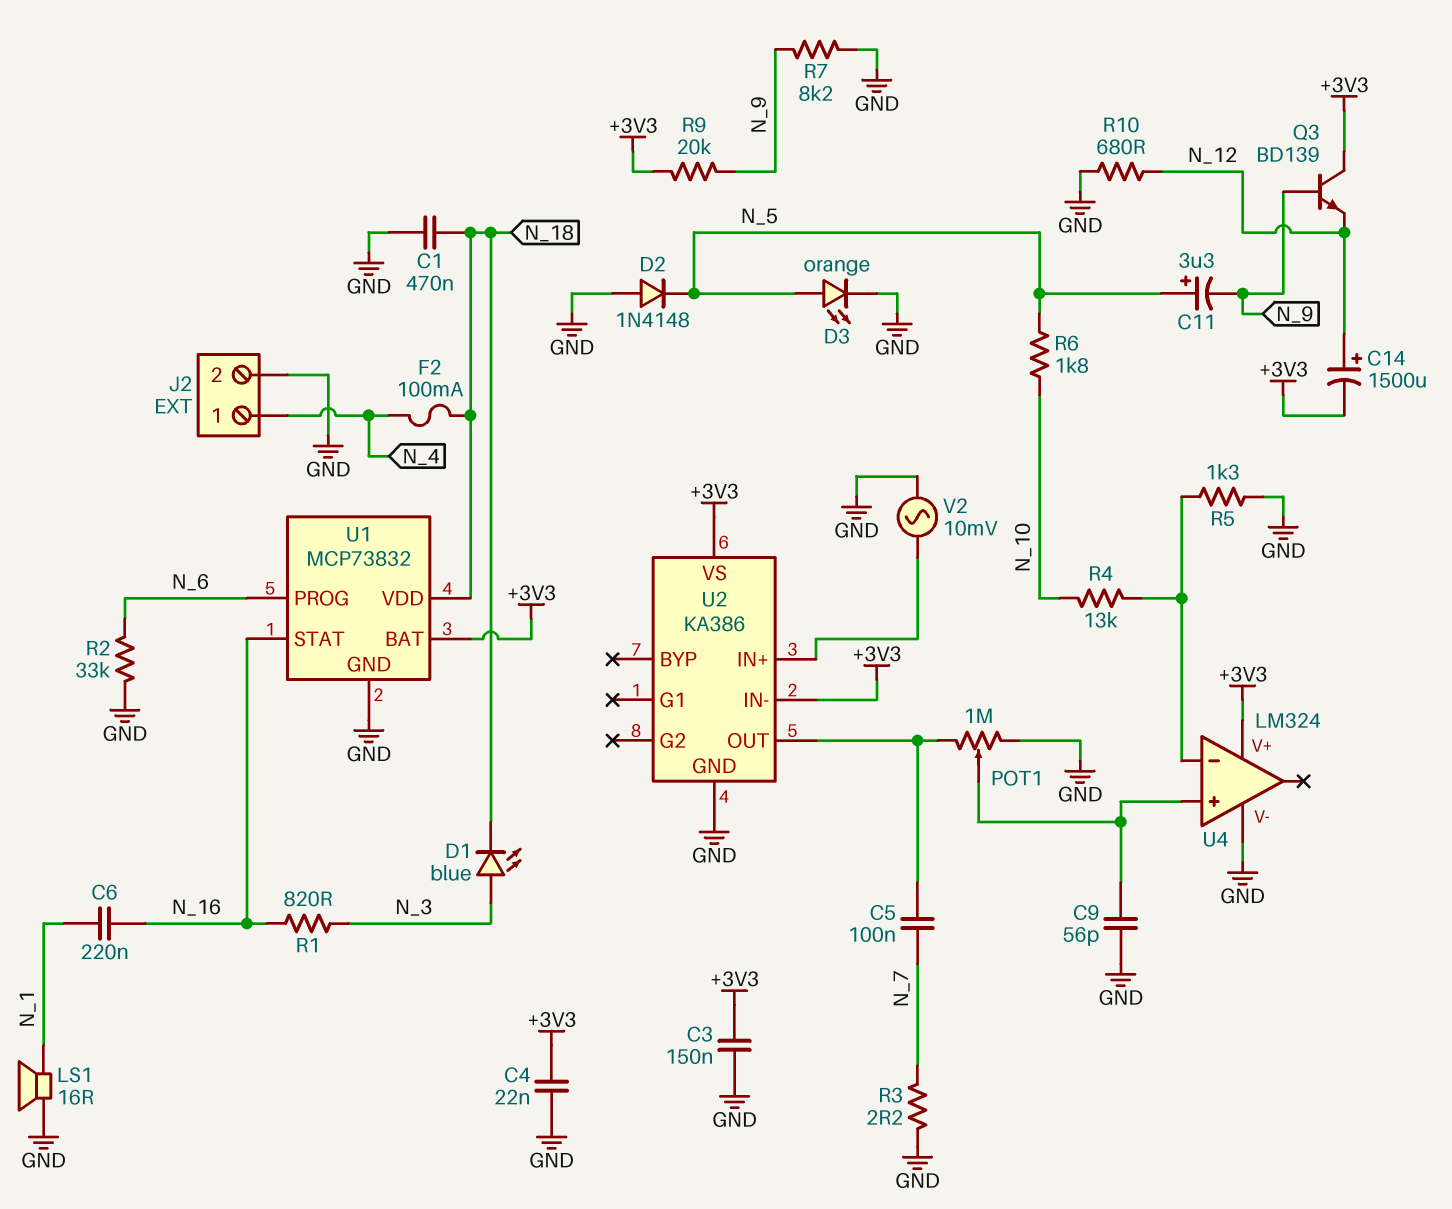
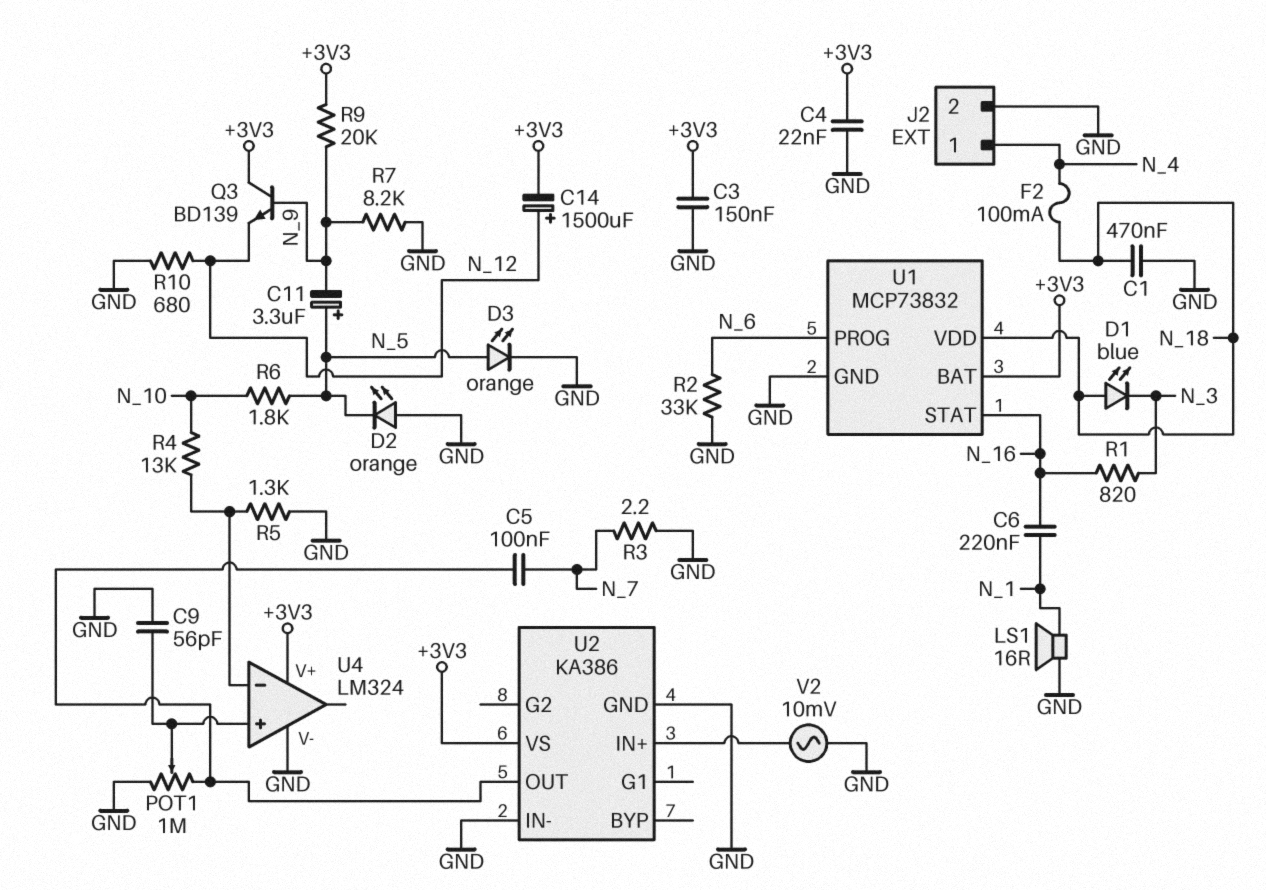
D1: LED blue (A N_3, K N_18) -> LED blue (A N_18, K N_3)
D2: diode 1N4148 (A GND, K N_5) -> LED orange (A GND, K N_5)
U2 pin IN-: +3V3 -> GND

